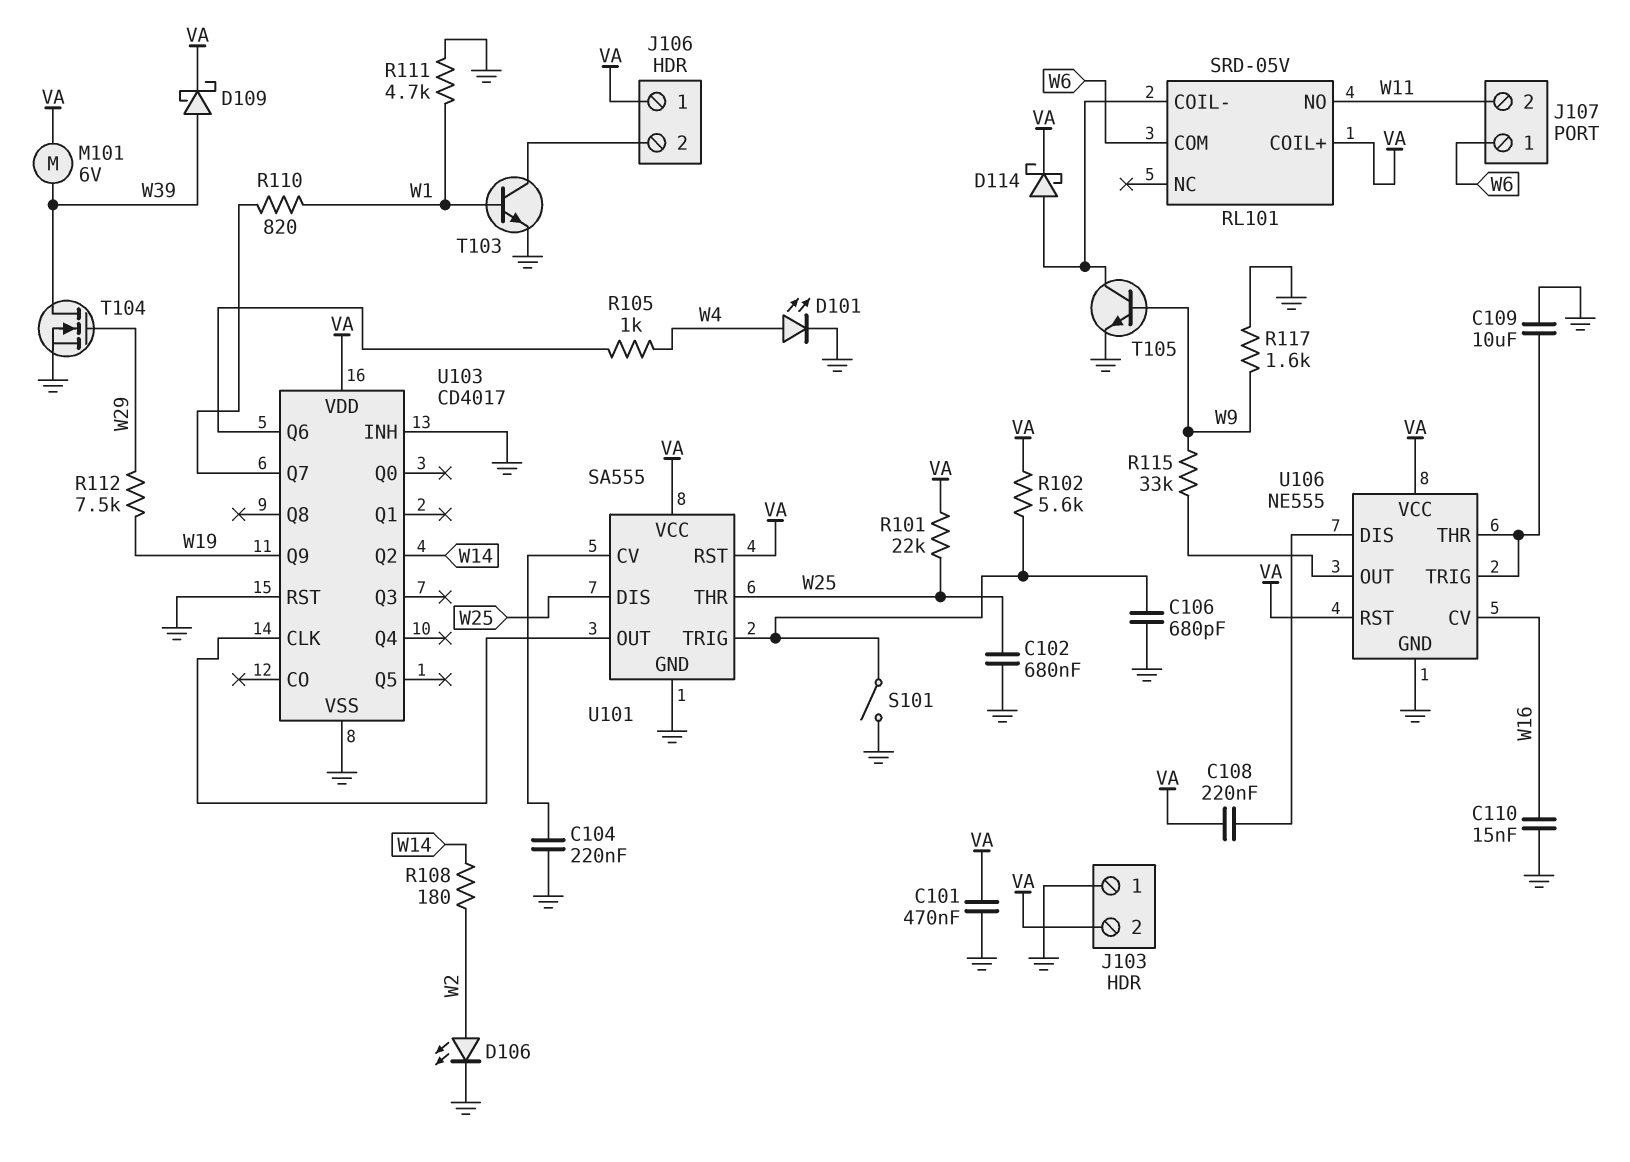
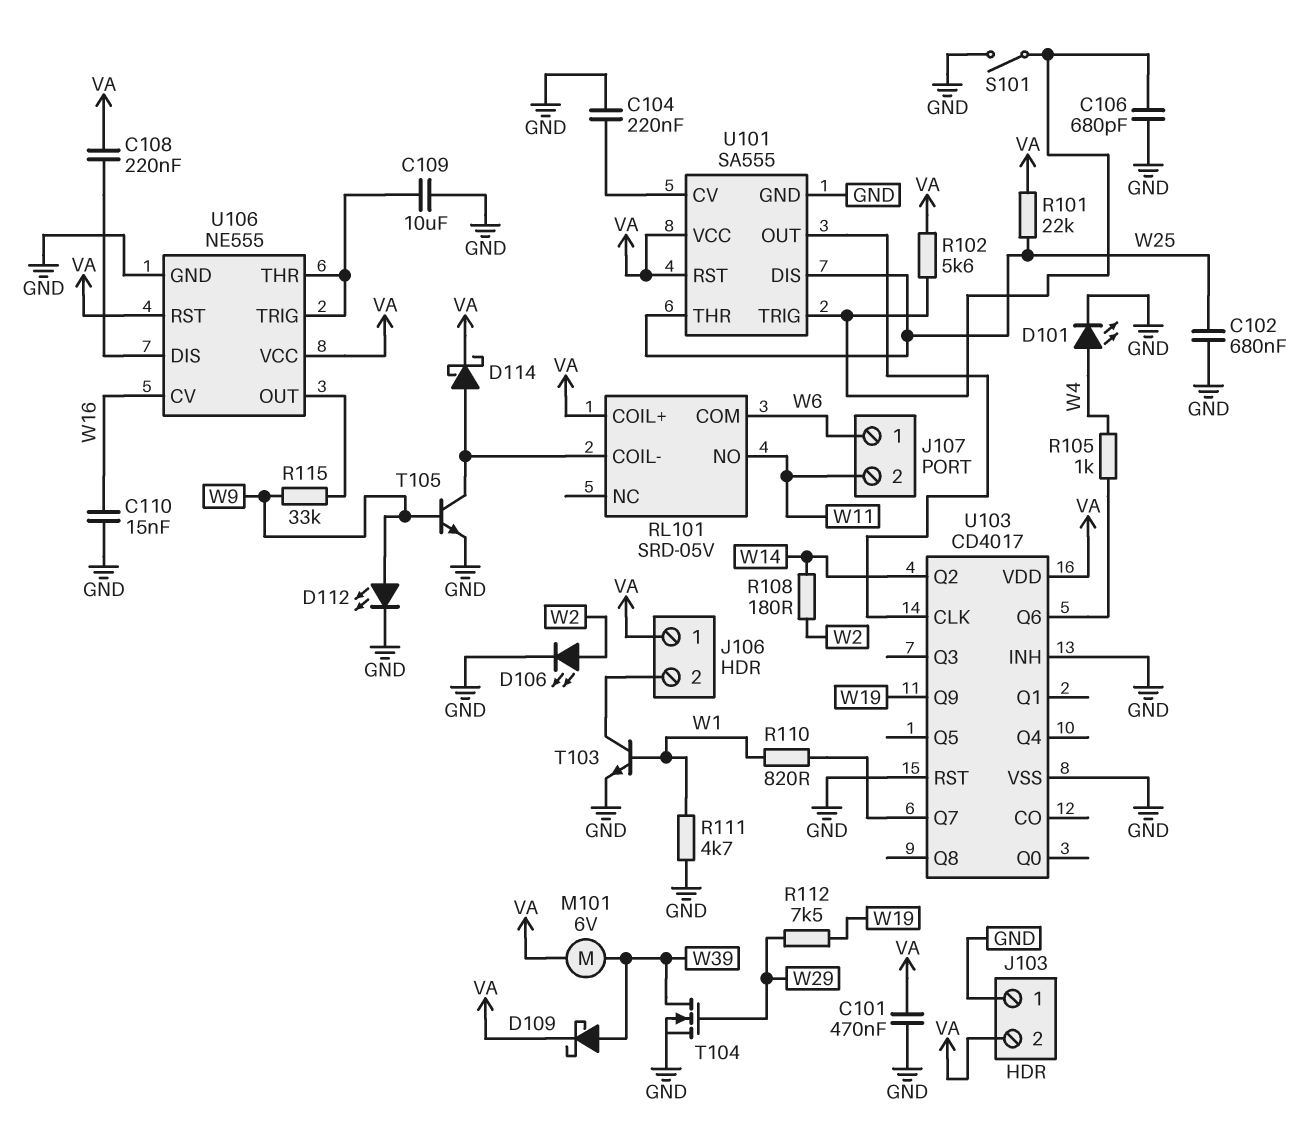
D112: none -> LED (A W9, K GND)
R117: 1.6k (GND, W9) -> none

